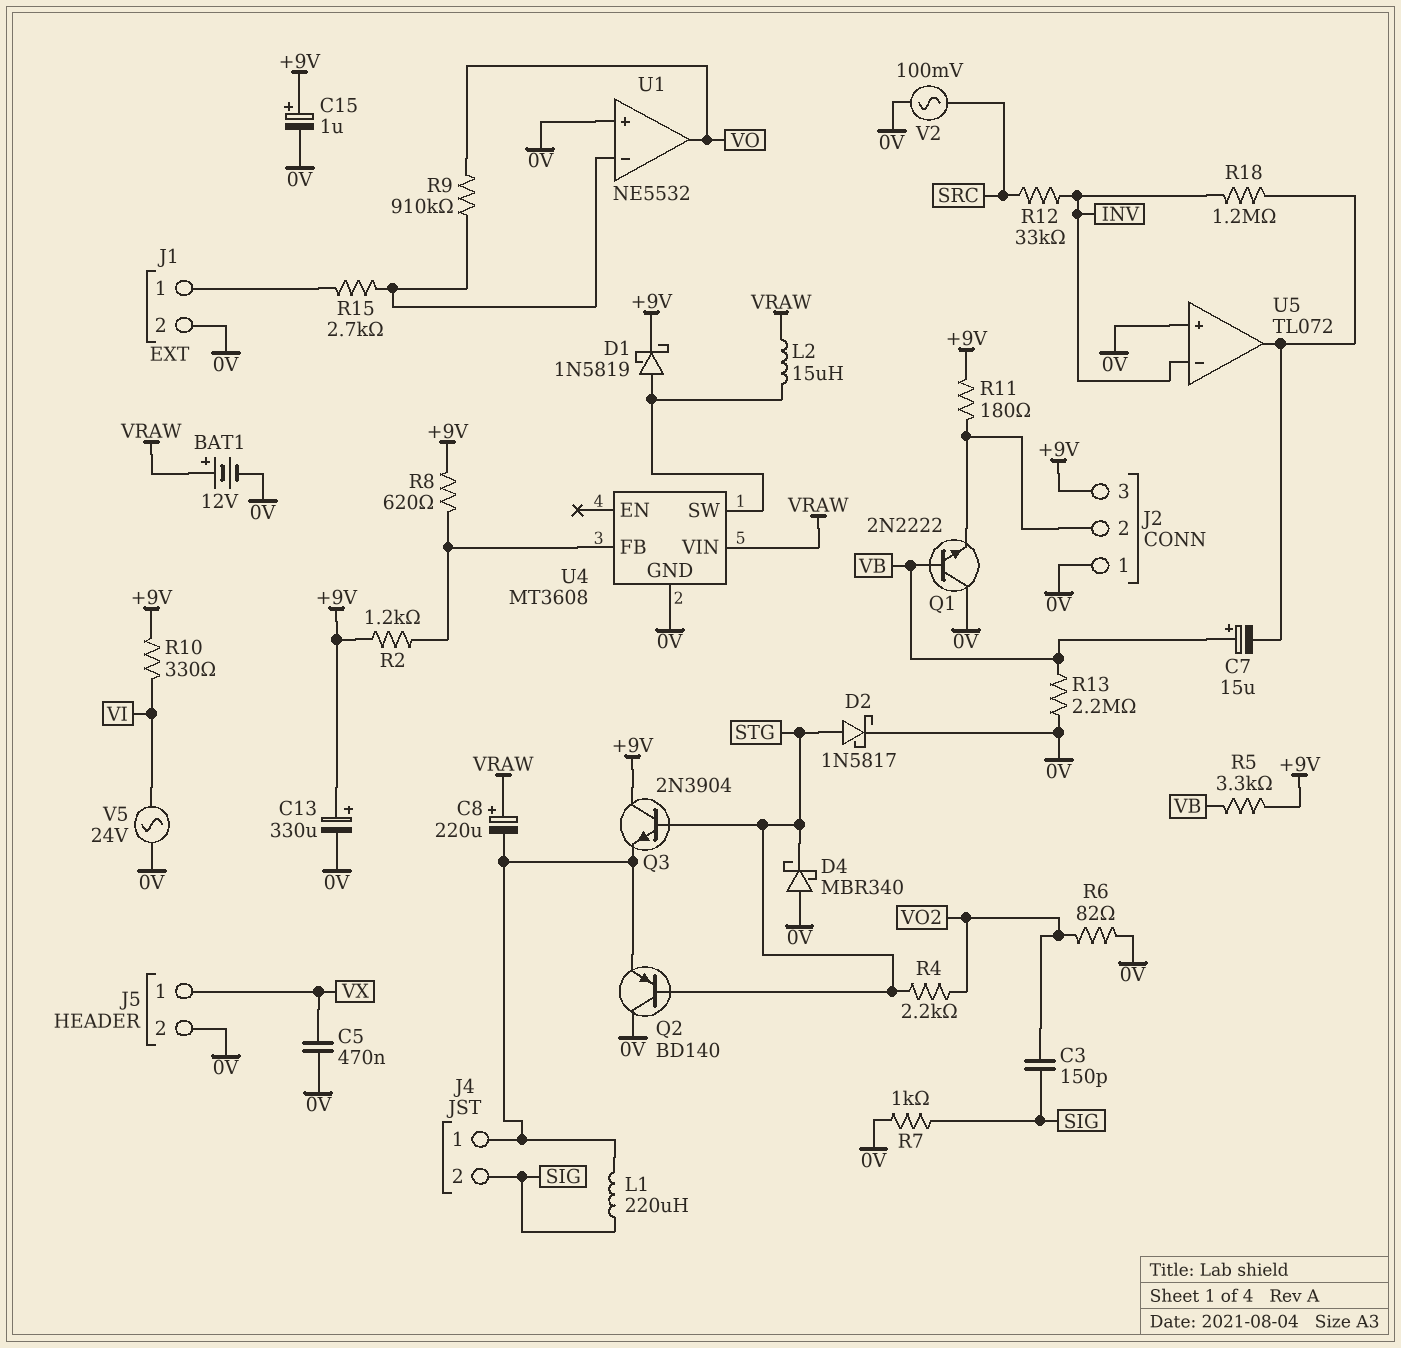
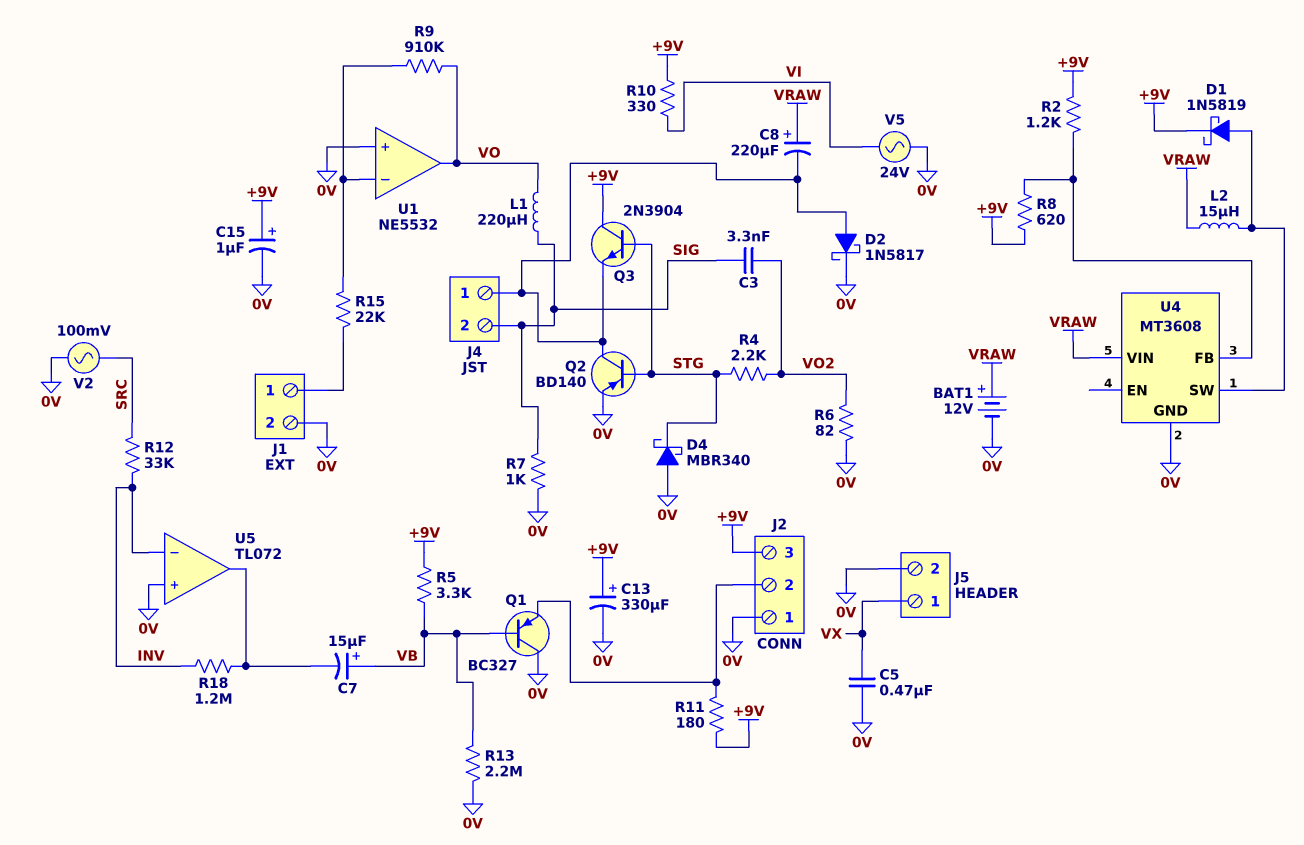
C3: 150pF (SIG, VO2) -> 3.3nF (SIG, VO2)
D2: schottky 1N5817 (A STG, K 0V) -> schottky 1N5817 (A J4/1, K 0V)
L1: 220uH (J4/1, SIG) -> 220uH (SIG, VO)
Q1: NPN 2N2222 (B VB, C 0V, E J2/2) -> PNP BC327 (B VB, C 0V, E J2/2)
Q2: PNP BD140 (B STG, C 0V, E J4/1) -> PNP BD140 (B STG, C J4/1, E 0V)
R15: 2.7k (J1/1, U1/in-) -> 22k (J1/1, U1/in-)

